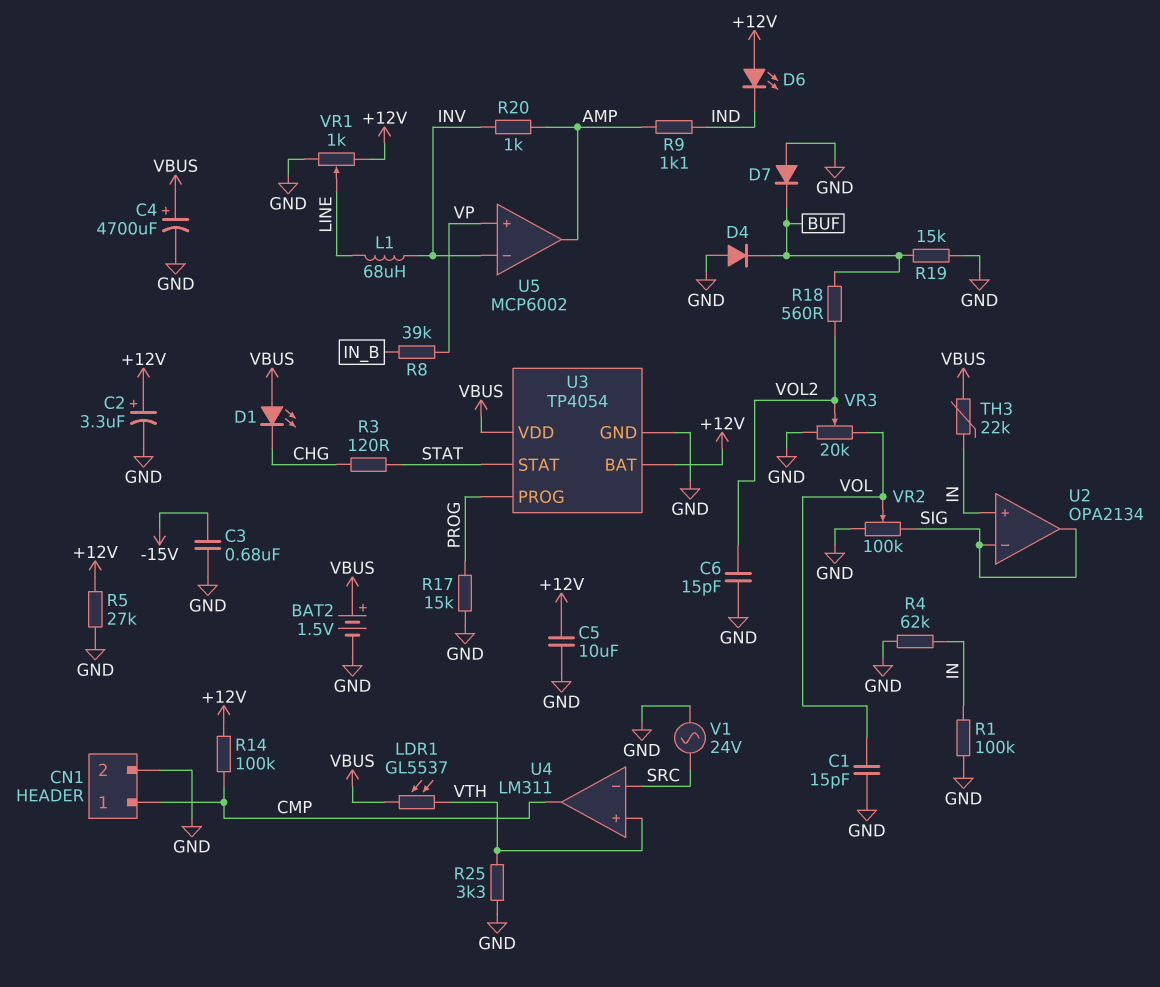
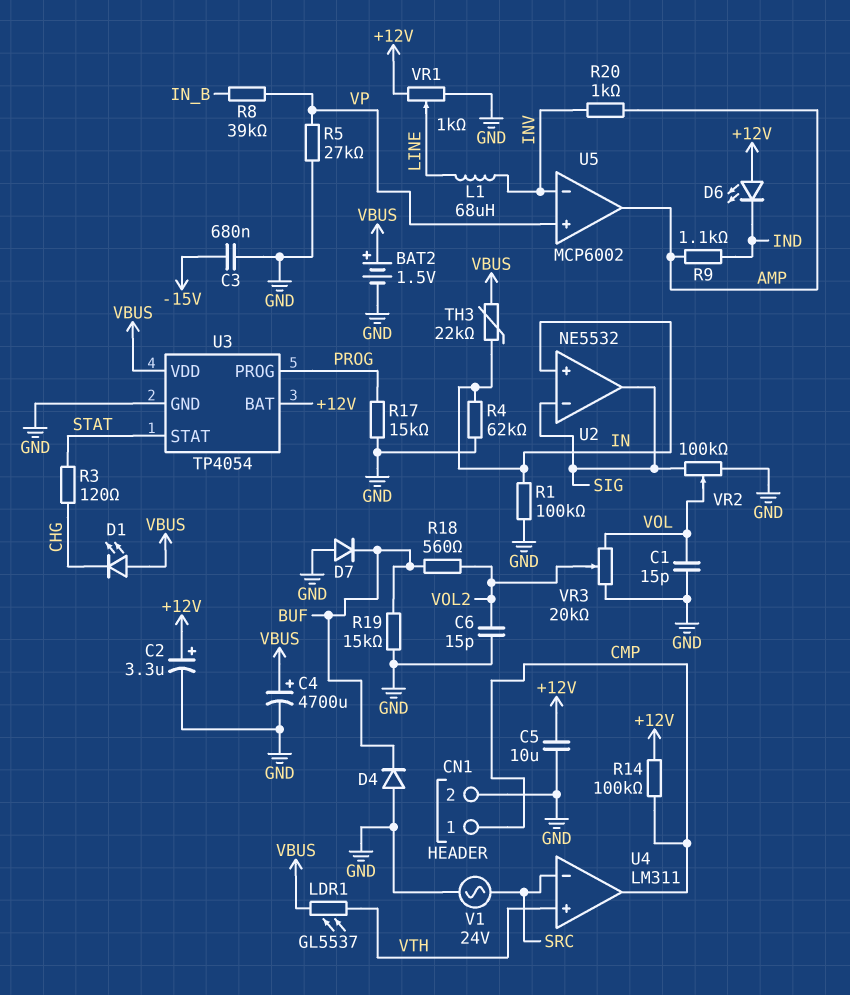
R5: 27k (+12V, GND) -> 27k (GND, VP)
R25: 3.3k (GND, VTH) -> none
U2: OPA2134 -> NE5532

